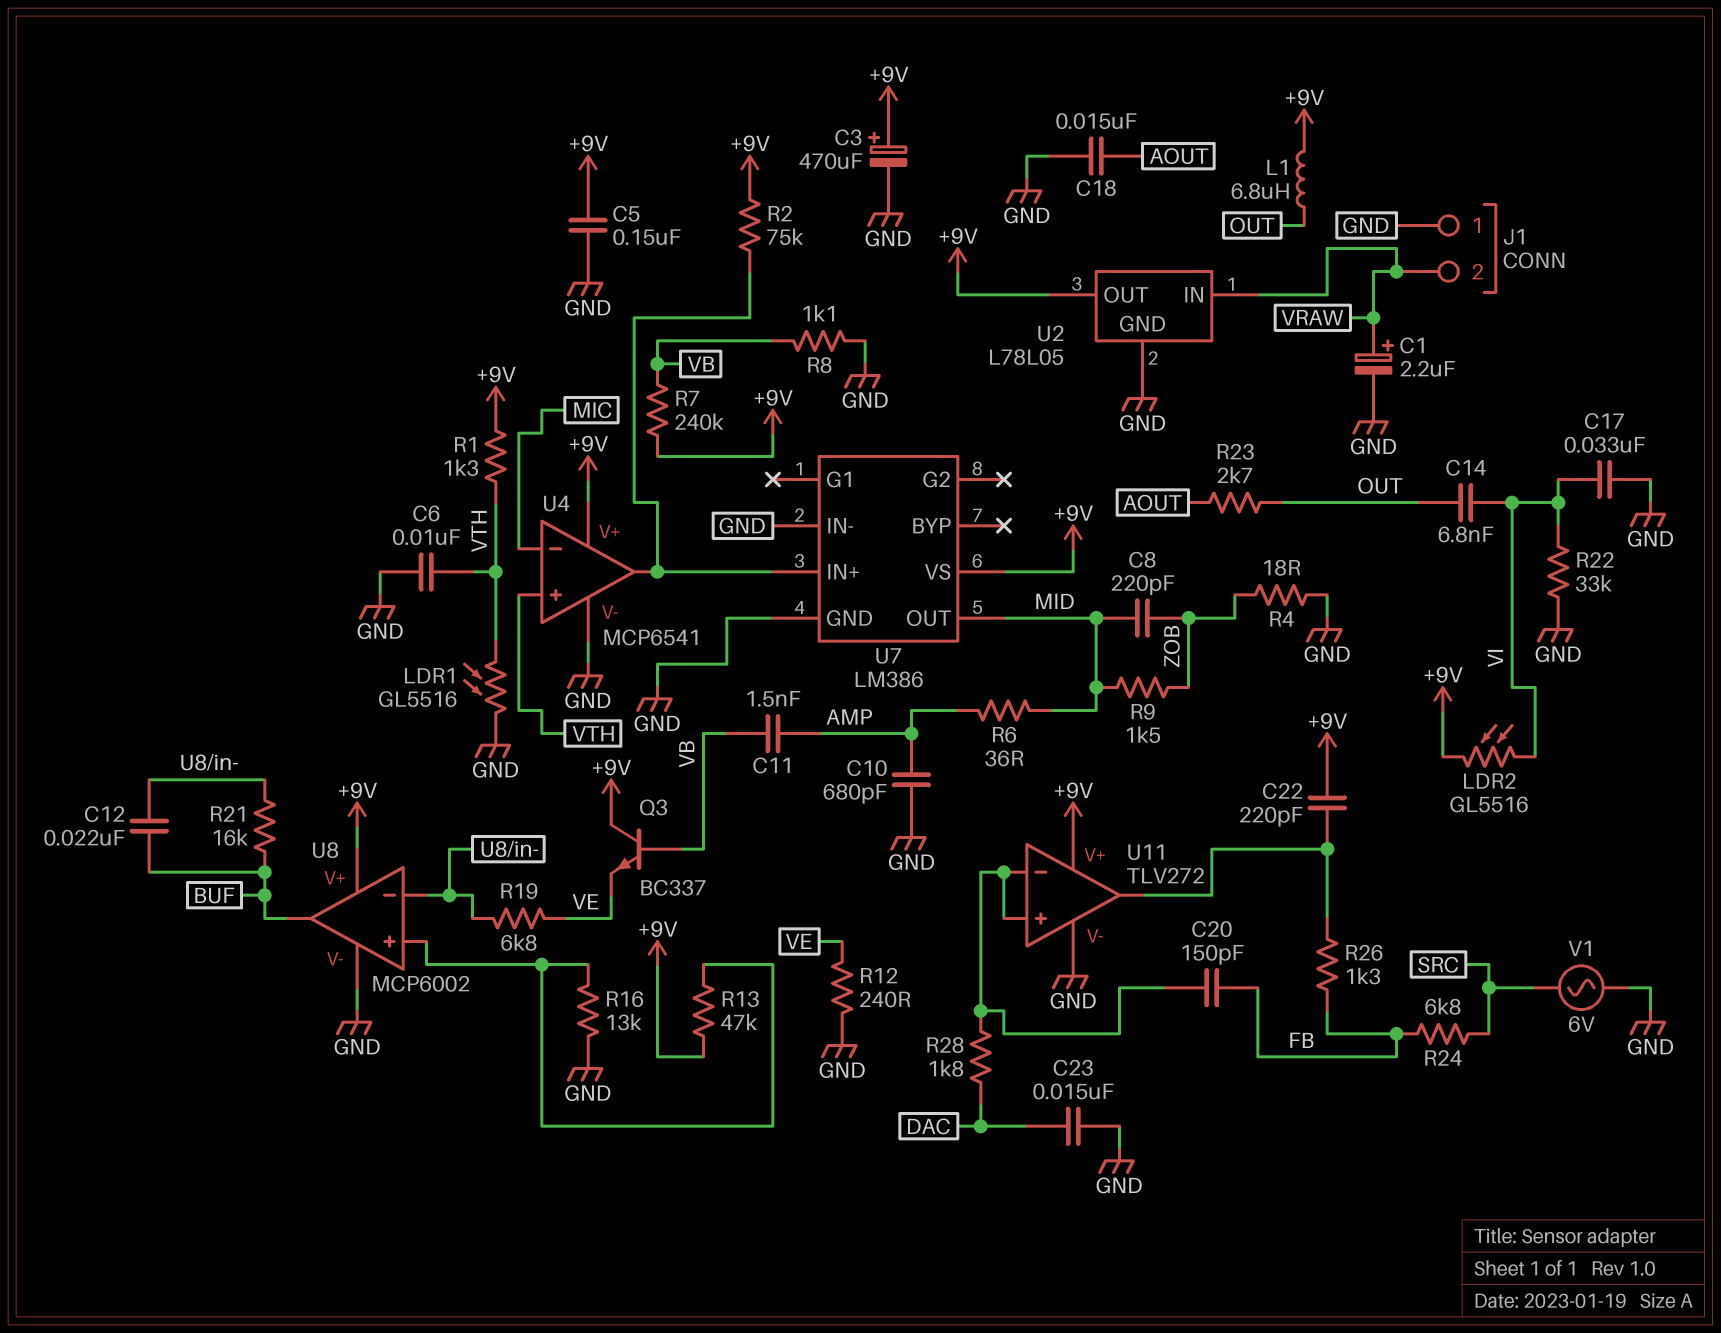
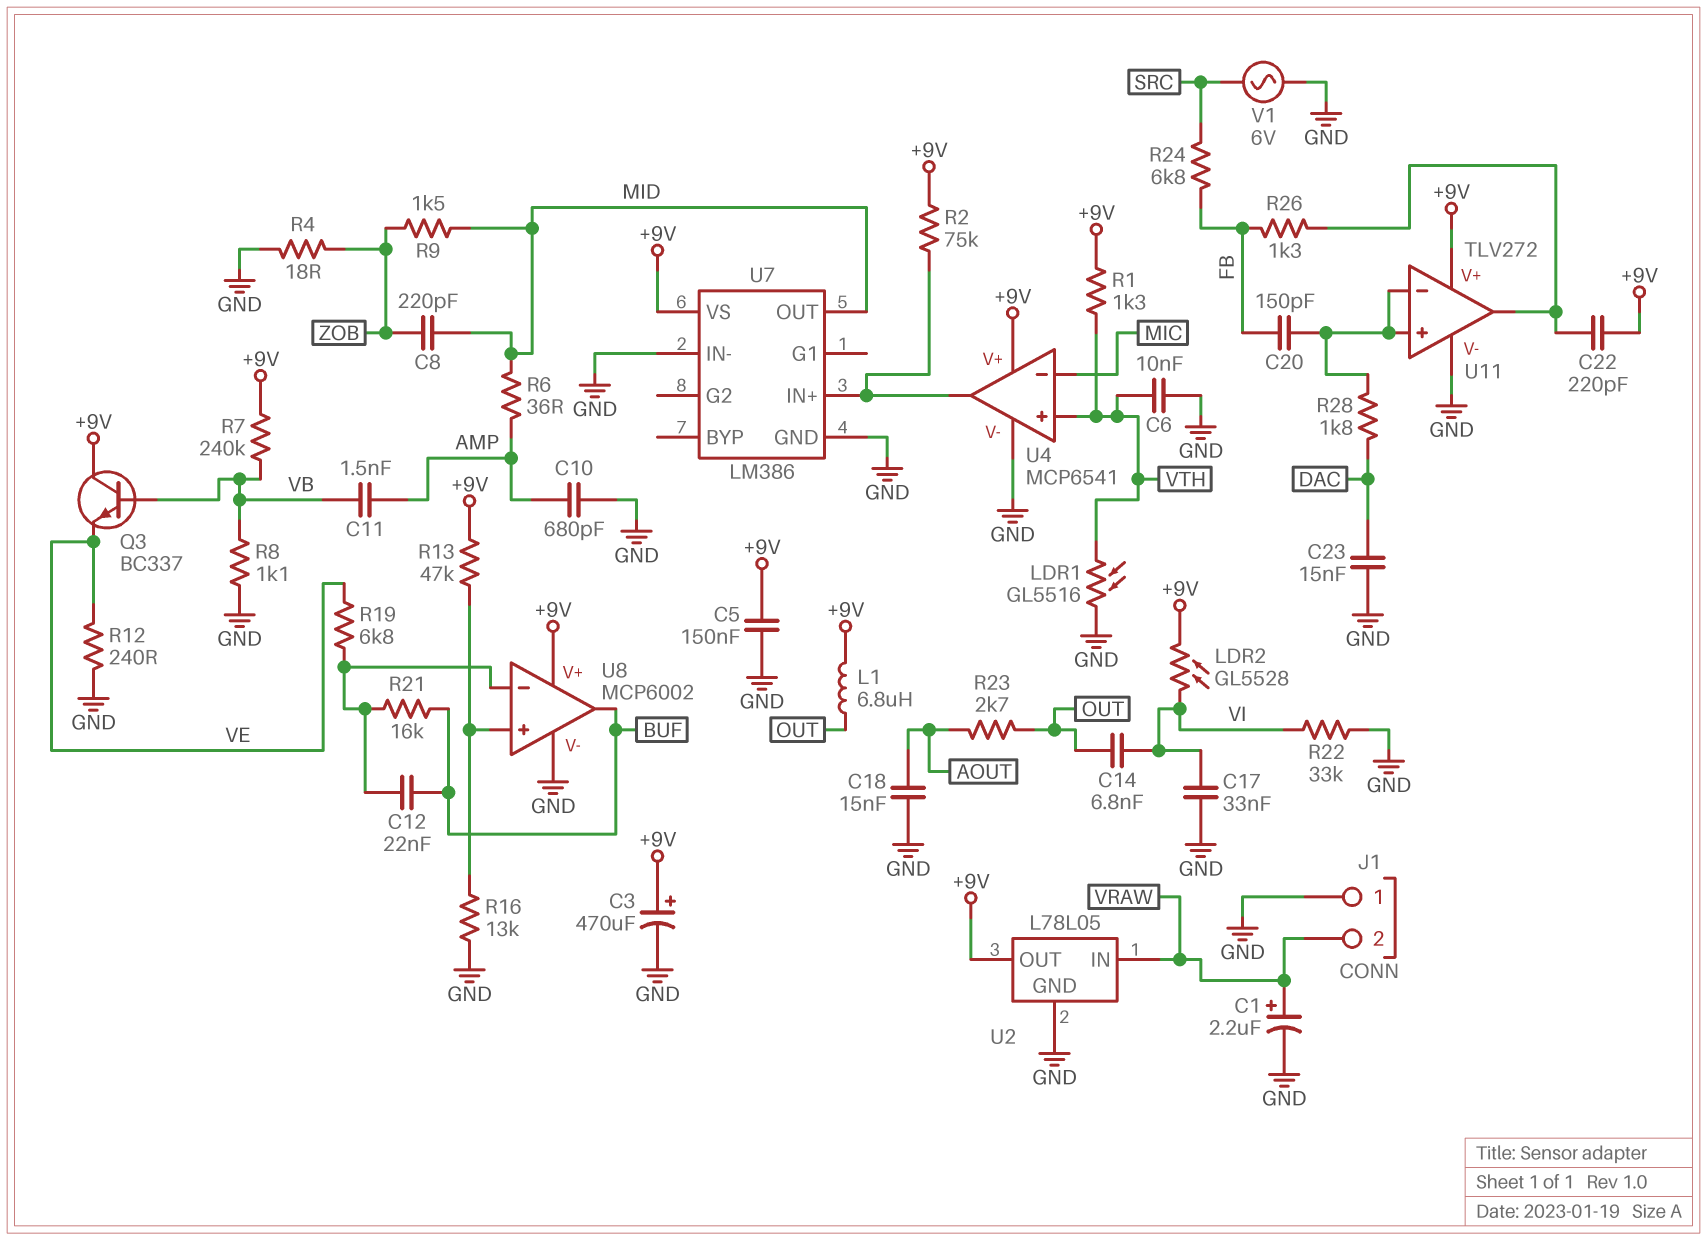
LDR2: GL5516 (+9V, VI) -> GL5528 (+9V, VI)

